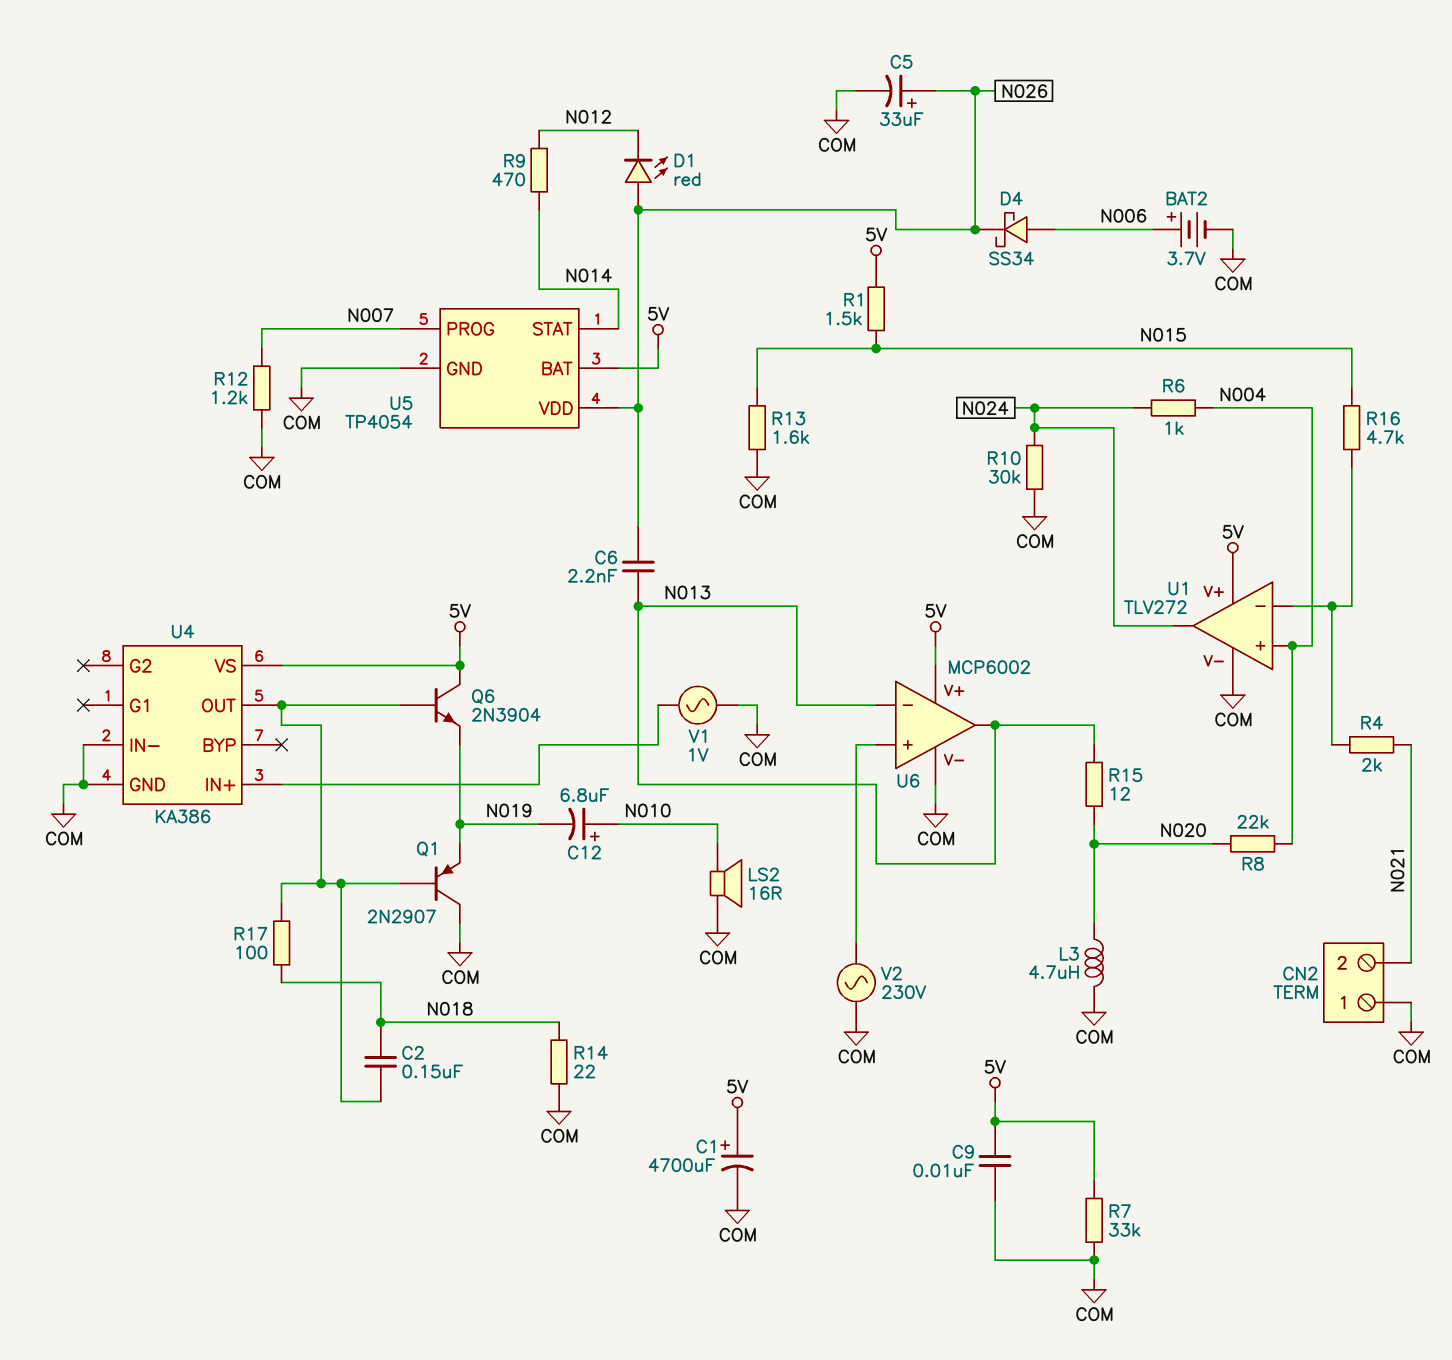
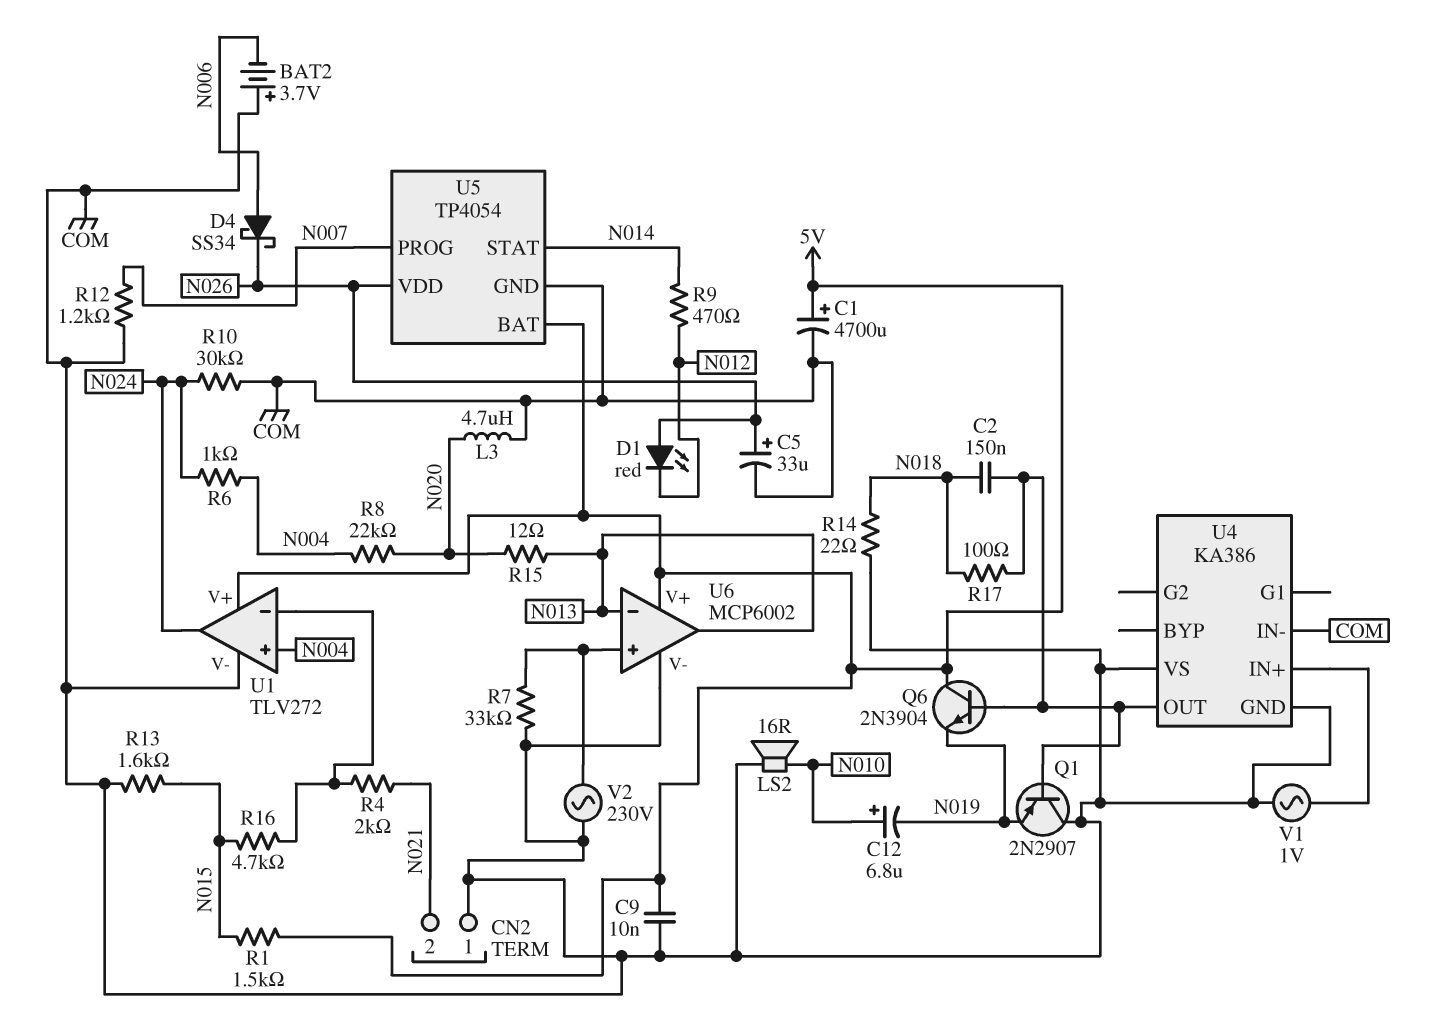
BAT2: 3.7V (plus N006, minus COM) -> 3.7V (plus COM, minus N006)
C6: 2.2nF (N013, N026) -> none
R7: 33k (5V, COM) -> 33k (COM, U6/in+)
U4 pin VS: 5V -> COM

